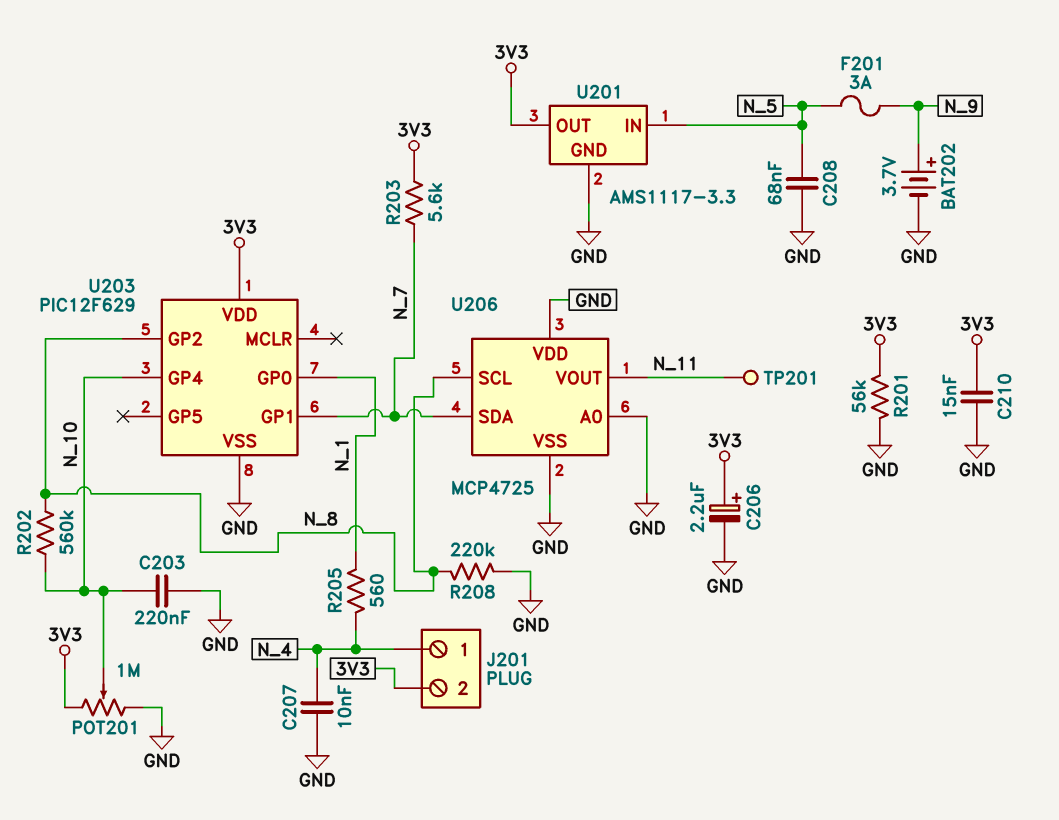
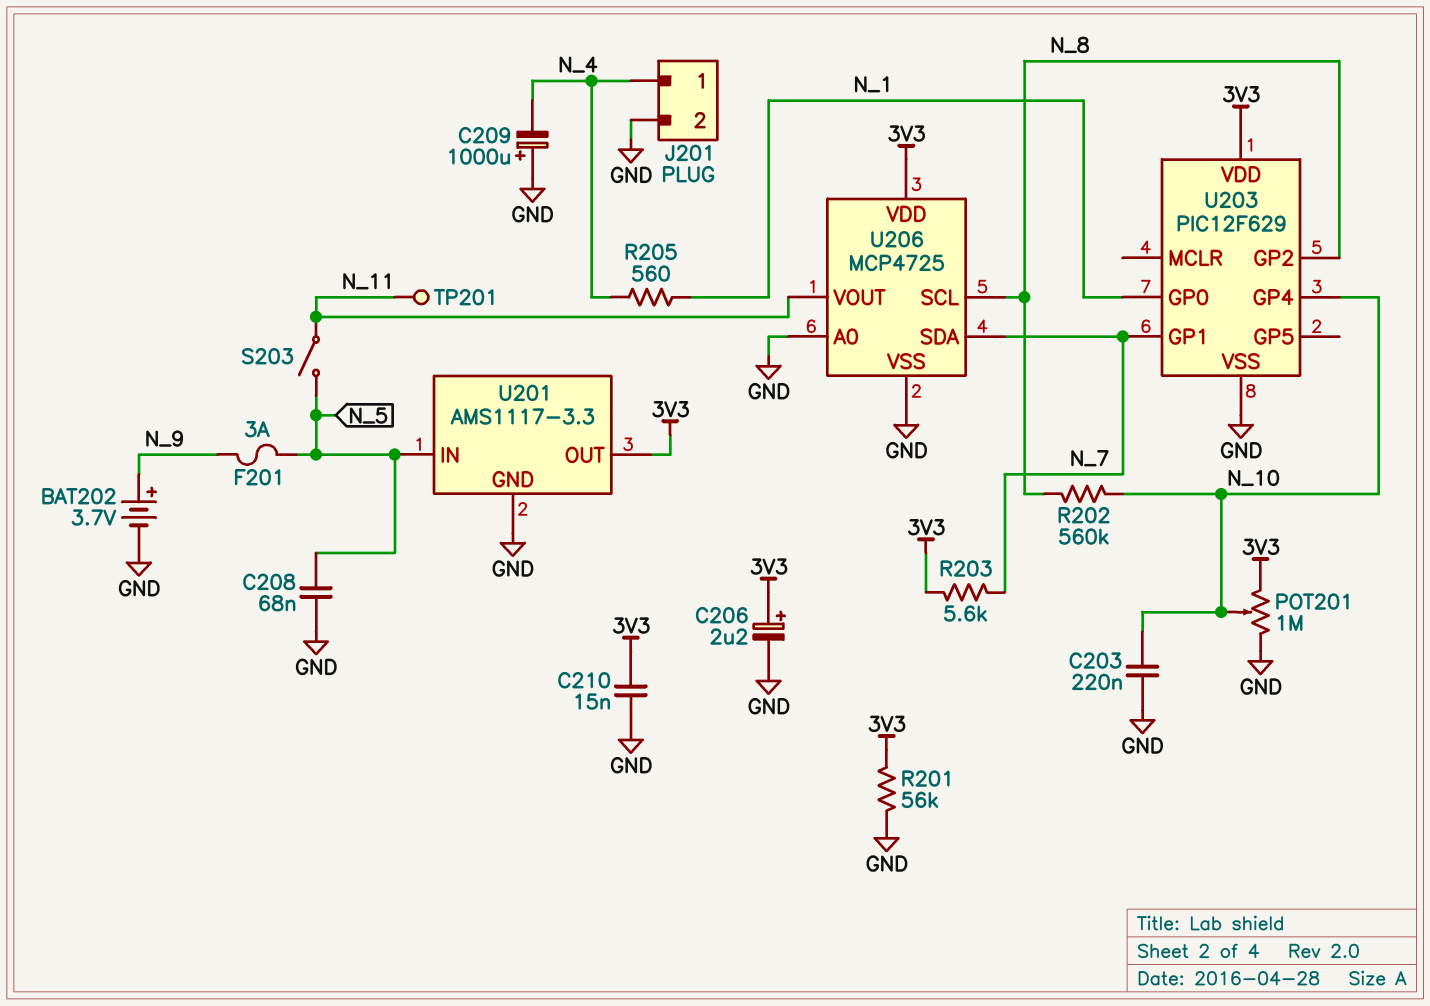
C207: 10nF (GND, N_4) -> none
C209: none -> 1000uF (plus GND, minus N_4)
J201 pin 2: 3V3 -> GND
R208: 220k (GND, N_8) -> none
S203: none -> switch (N_5, N_11)
U206 pin VDD: GND -> 3V3

